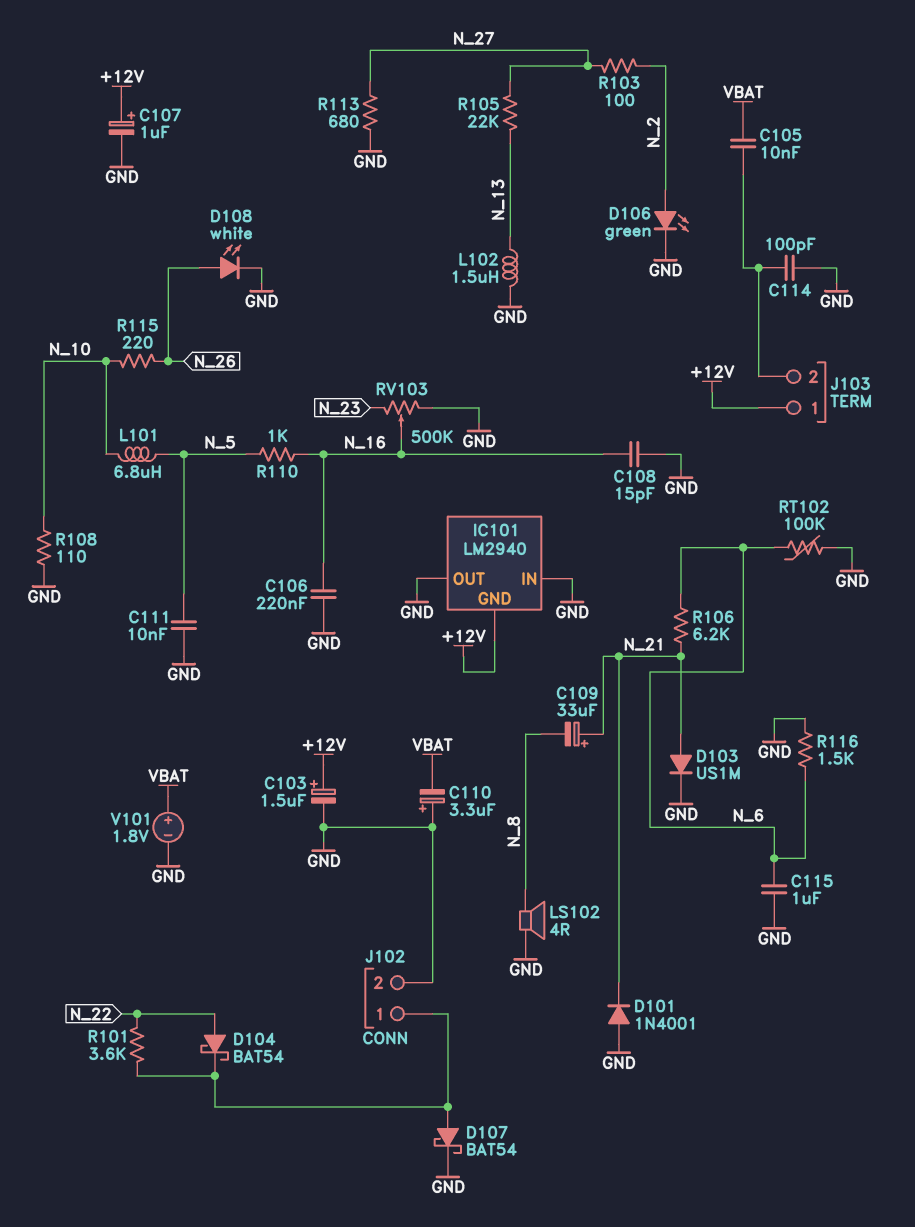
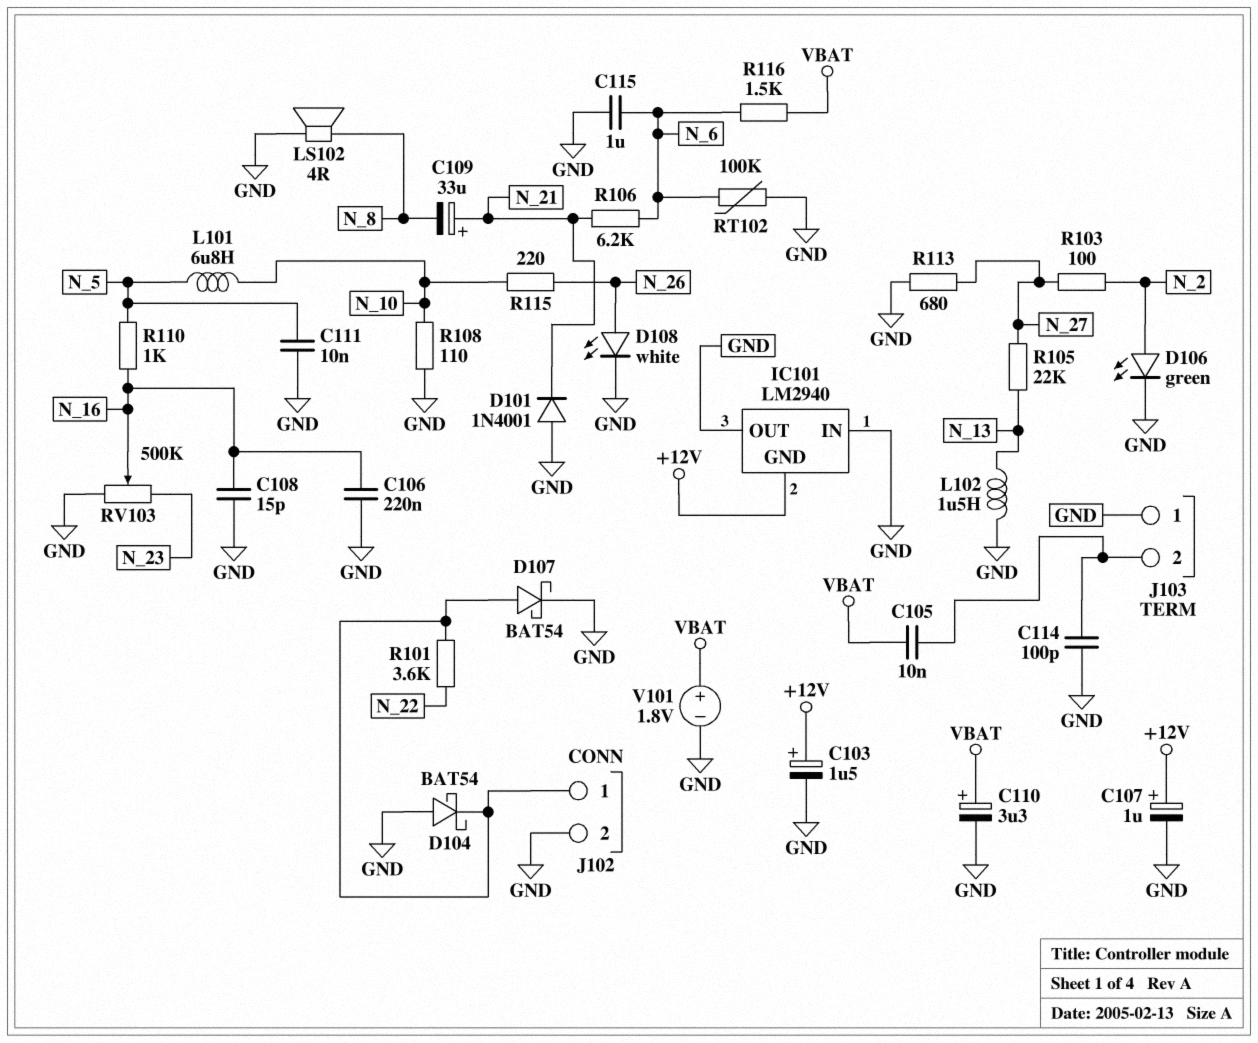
C110: 3.3uF (plus GND, minus VBAT) -> 3.3uF (plus VBAT, minus GND)
D103: diode US1M (A N_21, K GND) -> none
D104: schottky BAT54 (A N_22, K J102/1) -> schottky BAT54 (A GND, K J102/1)
J103 pin 1: +12V -> GND
R116: 1.5k (GND, N_6) -> 1.5k (N_6, VBAT)

